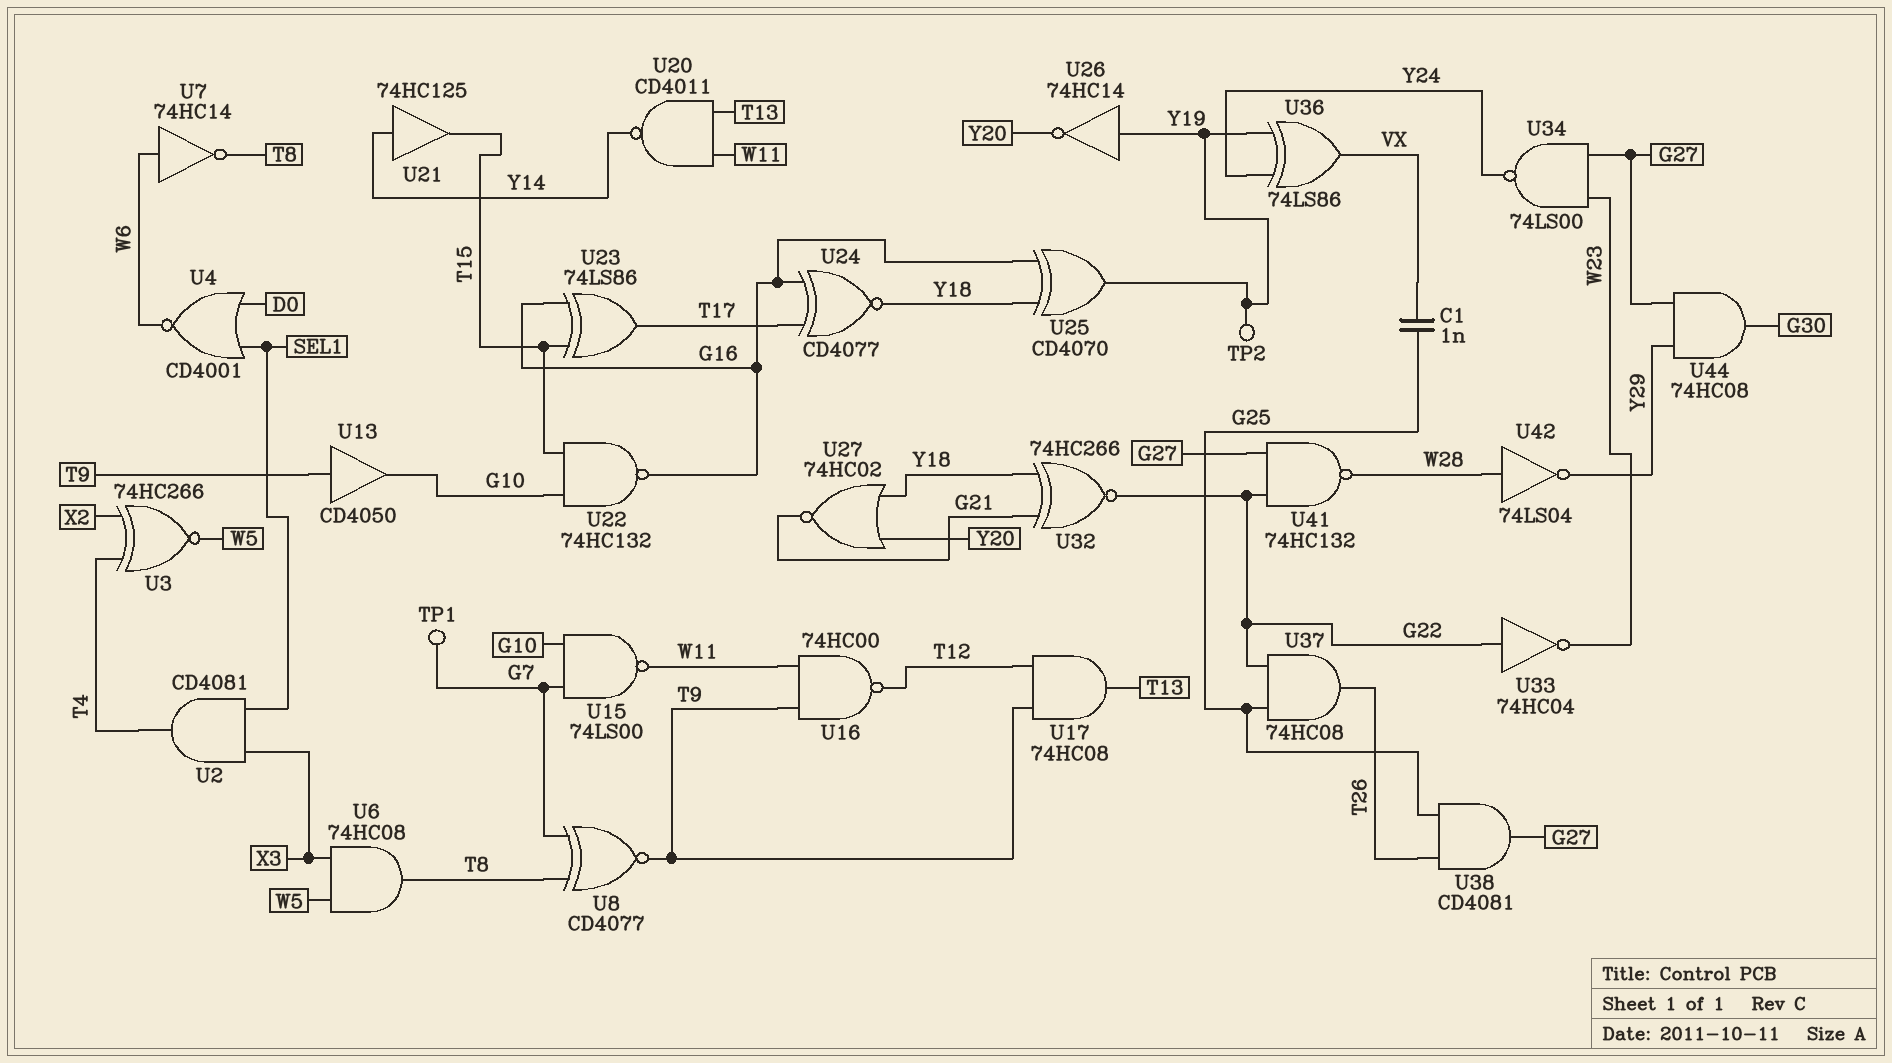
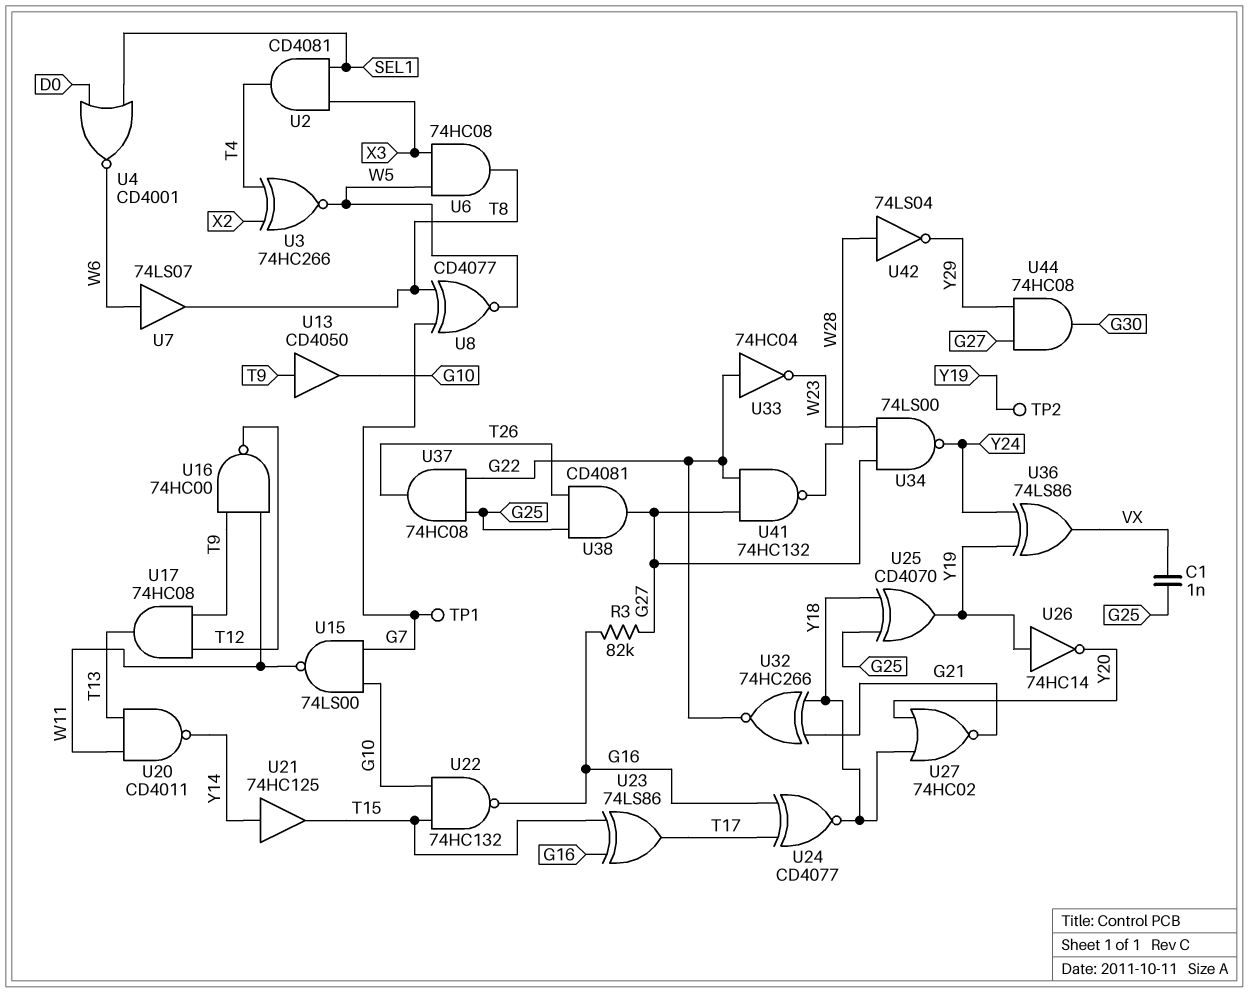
R3: none -> 82k (G16, G27)
U7: NOT 74HC14 (in W6, out T8) -> buffer 74LS07 (in W6, out T8)
U8: XNOR CD4077 (in G7, in T8, out T9) -> XNOR CD4077 (in G7, in T8, out W5)
U25: XOR CD4070 (in G16, in Y18, out Y19) -> XOR CD4070 (in G25, in Y18, out Y19)

